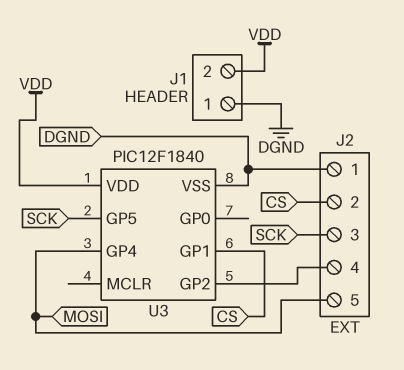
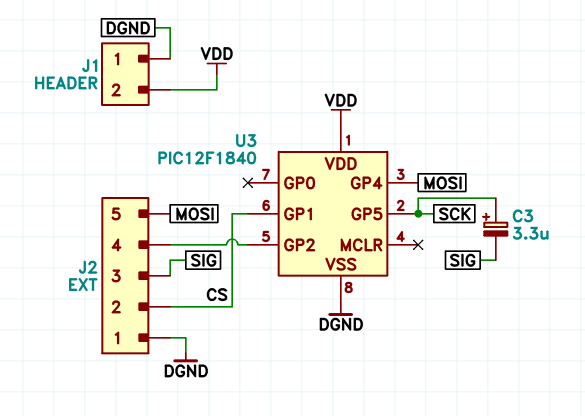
C3: none -> 3.3uF (plus SCK, minus SIG)
J2 pin 3: SCK -> SIG

